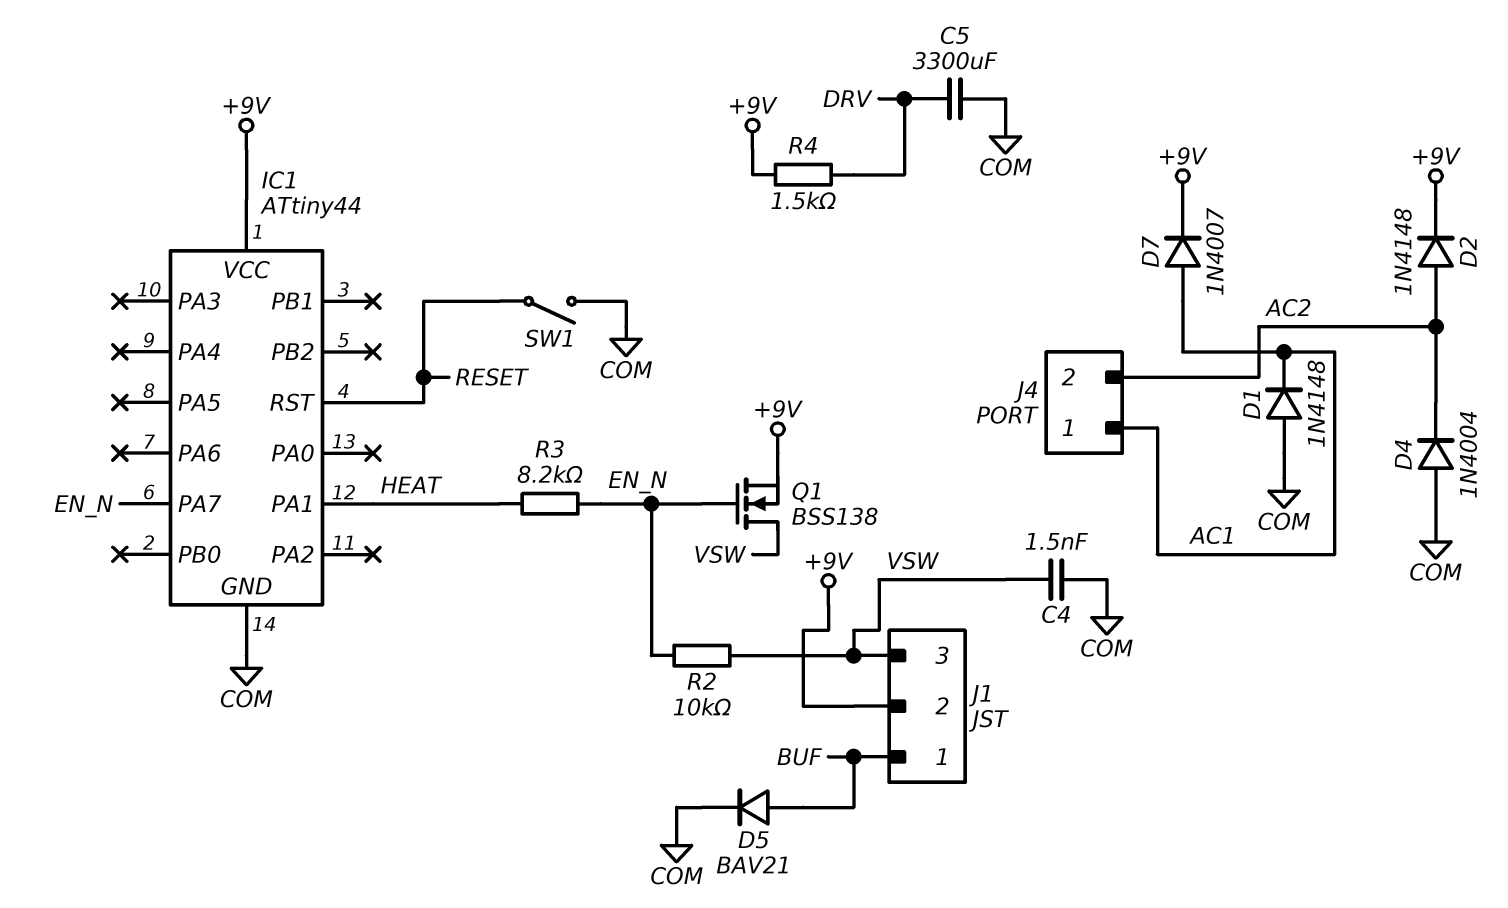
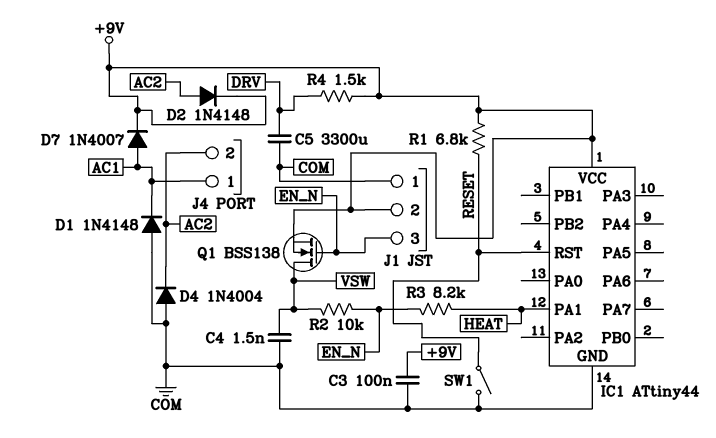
C3: none -> 100nF (+9V, COM)
D5: diode BAV21 (A BUF, K COM) -> none
IC1 pin PA7: EN_N -> none
J1 pin 1: BUF -> COM
J1 pin 3: VSW -> EN_N
R1: none -> 6.8k (+9V, RESET)

